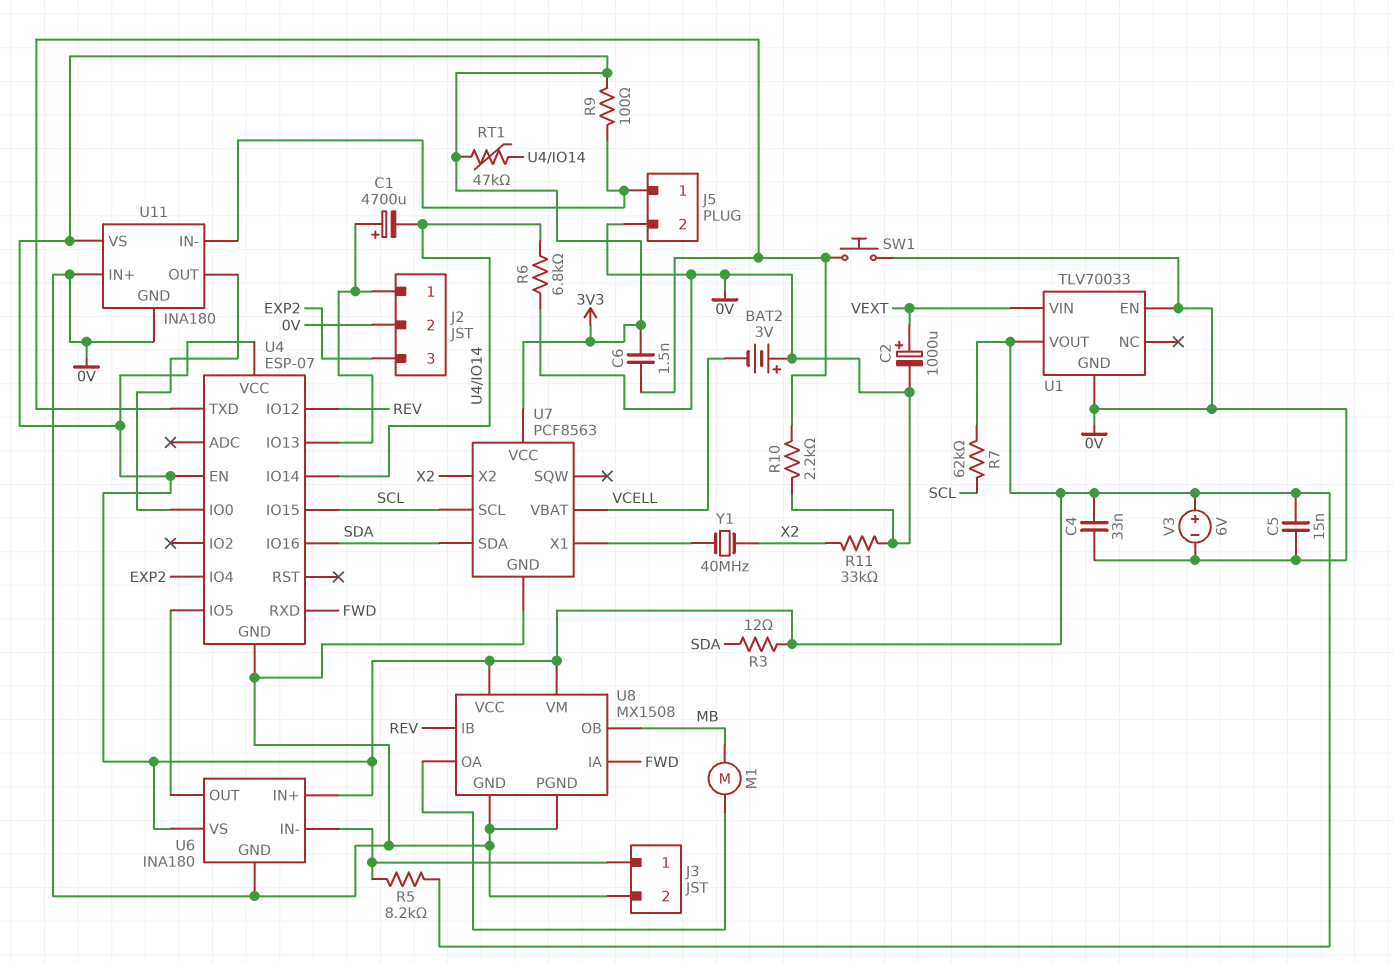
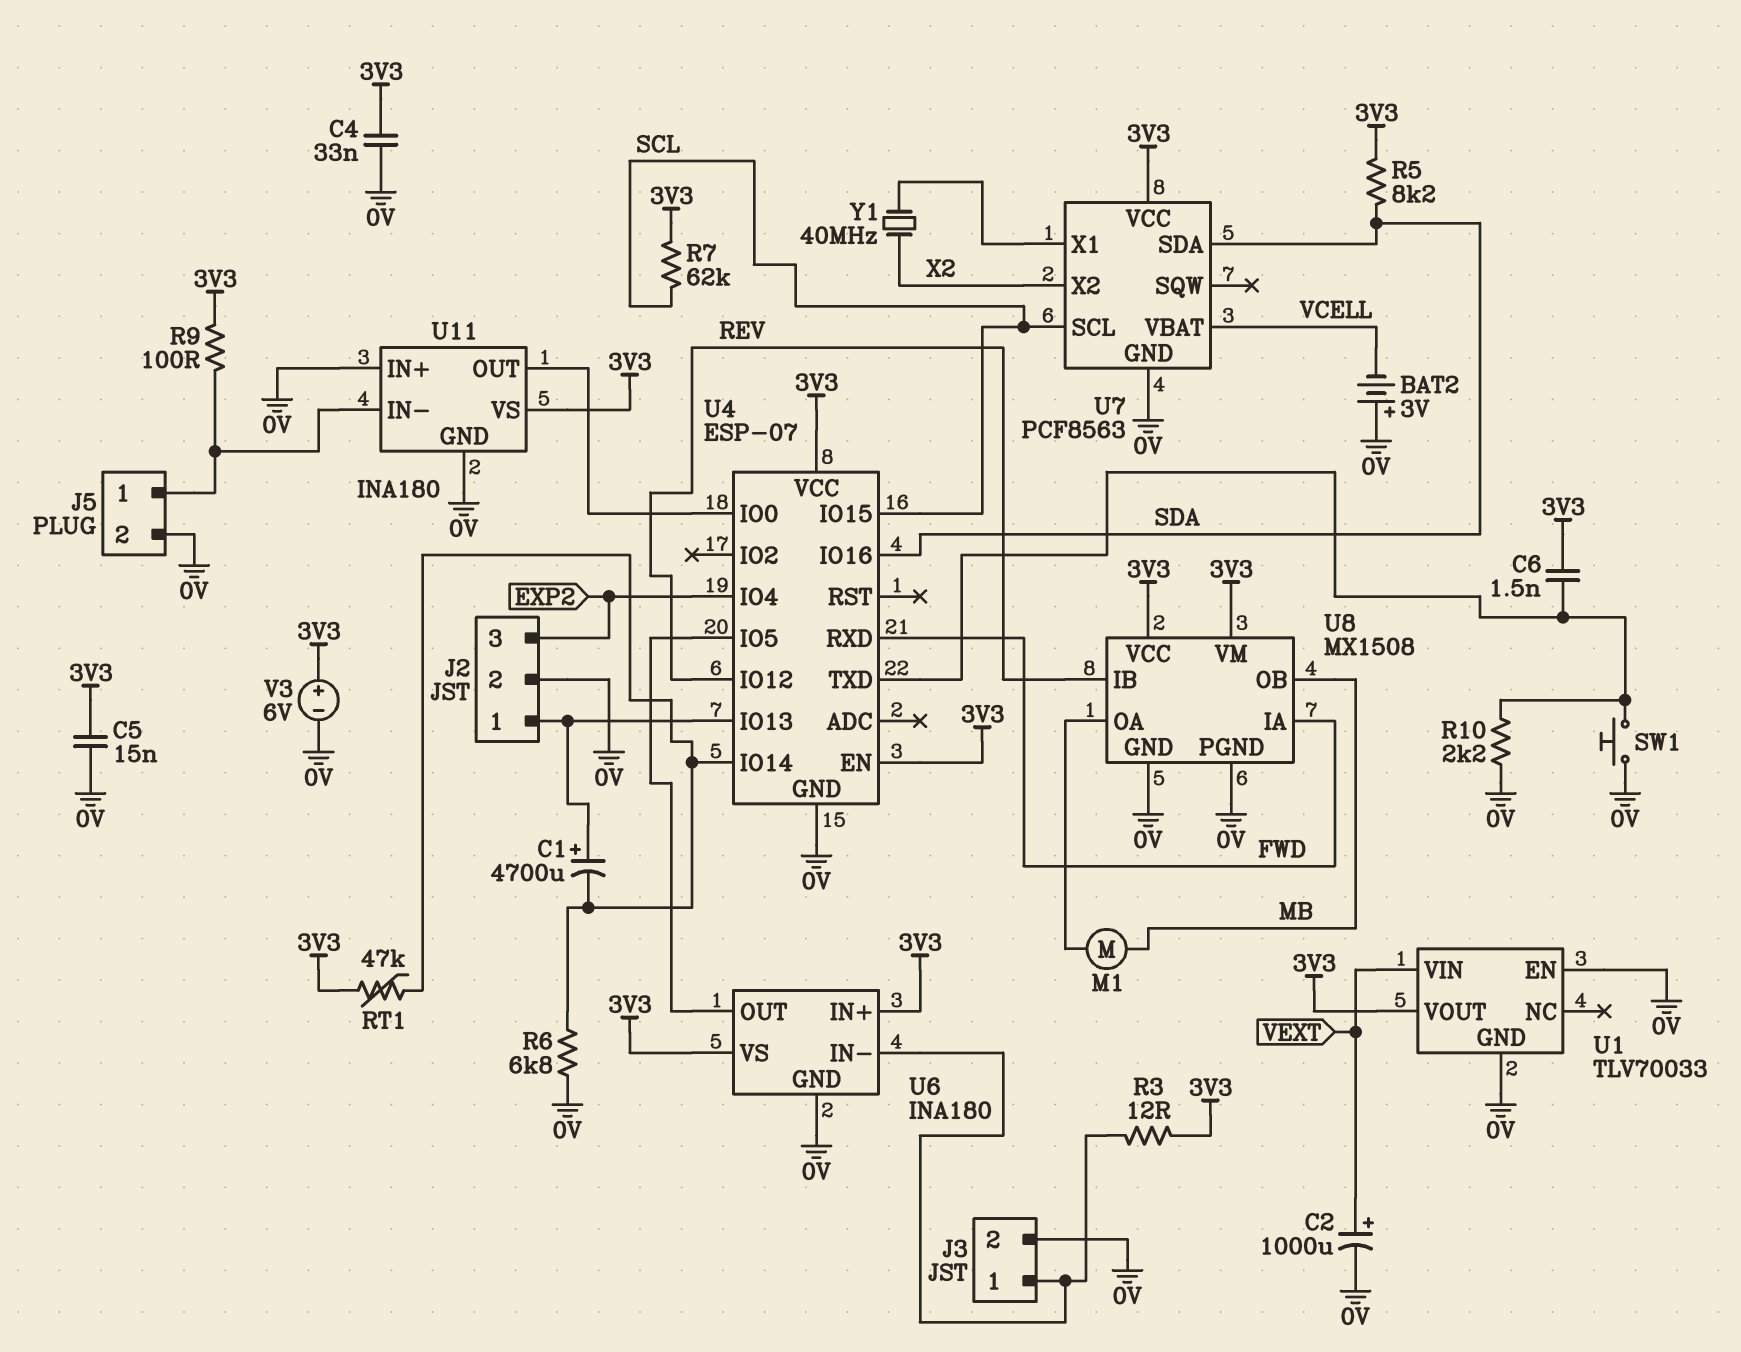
R3: 12 (3V3, SDA) -> 12 (3V3, J3/1)
R5: 8.2k (3V3, J3/1) -> 8.2k (3V3, SDA)
R11: 33k (0V, X2) -> none

